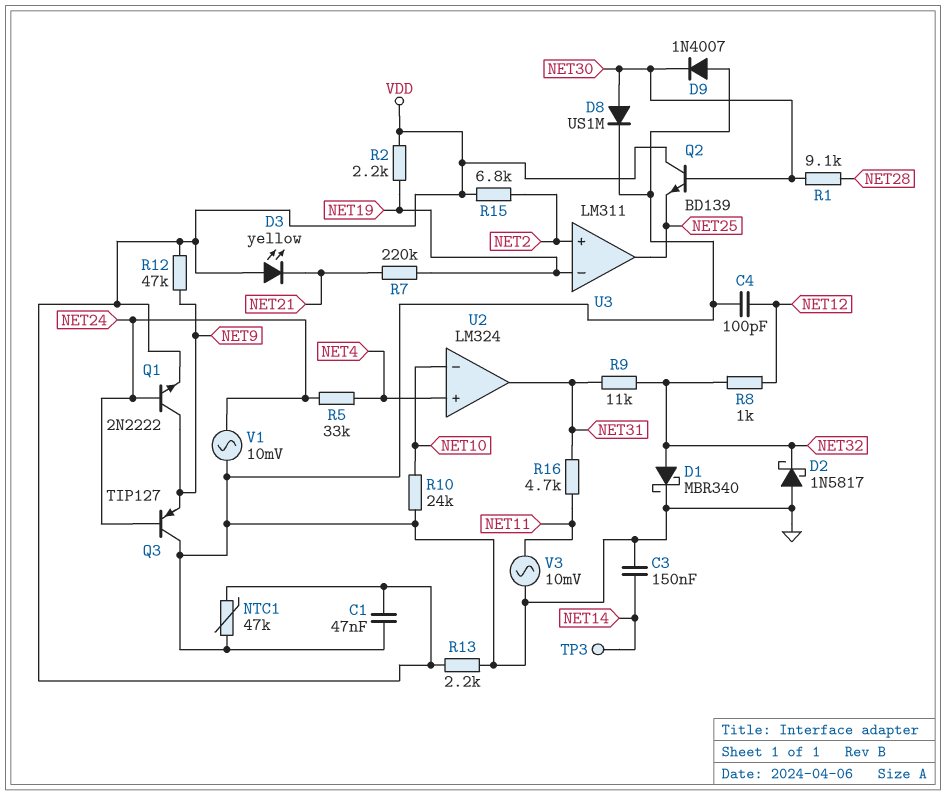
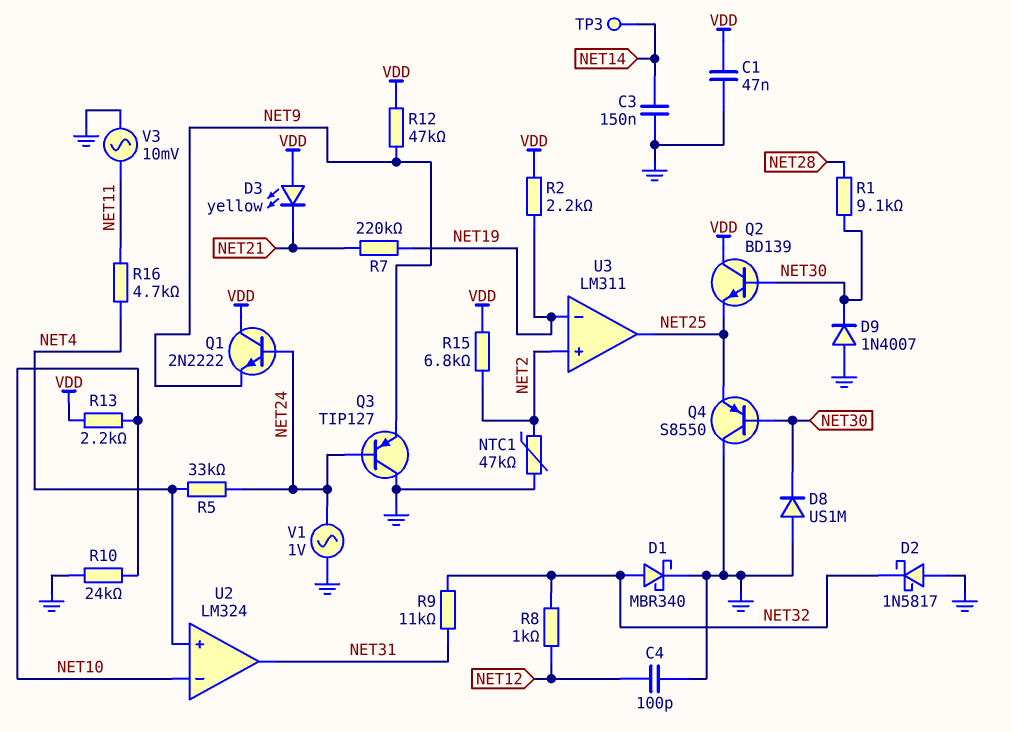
D8: diode US1M (A NET30, K GND) -> diode US1M (A GND, K NET30)
NTC1: 47k (GND, VDD) -> 47k (GND, NET2)
Q1: NPN 2N2222 (B NET24, C NET9, E VDD) -> NPN 2N2222 (B NET24, C VDD, E NET9)
Q4: none -> PNP S8550 (B NET30, C GND, E NET25)
R13: 2.2k (GND, VDD) -> 2.2k (NET10, VDD)
R16: 4.7k (NET11, NET31) -> 4.7k (NET4, NET11)
V1: AC 10mV (GND, NET24) -> AC 1V (GND, NET24)

